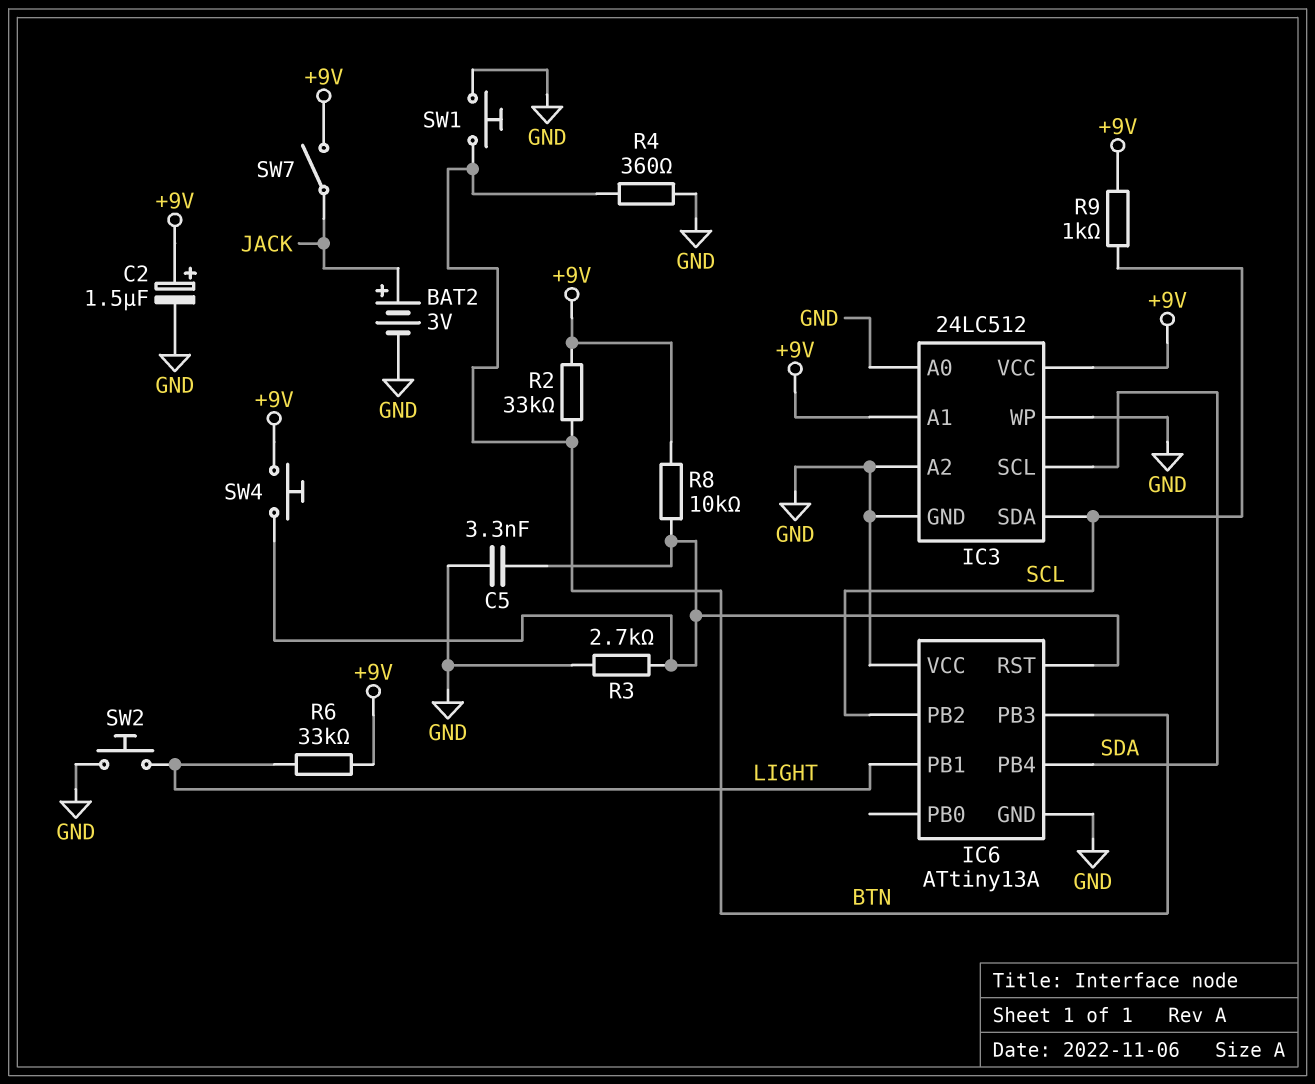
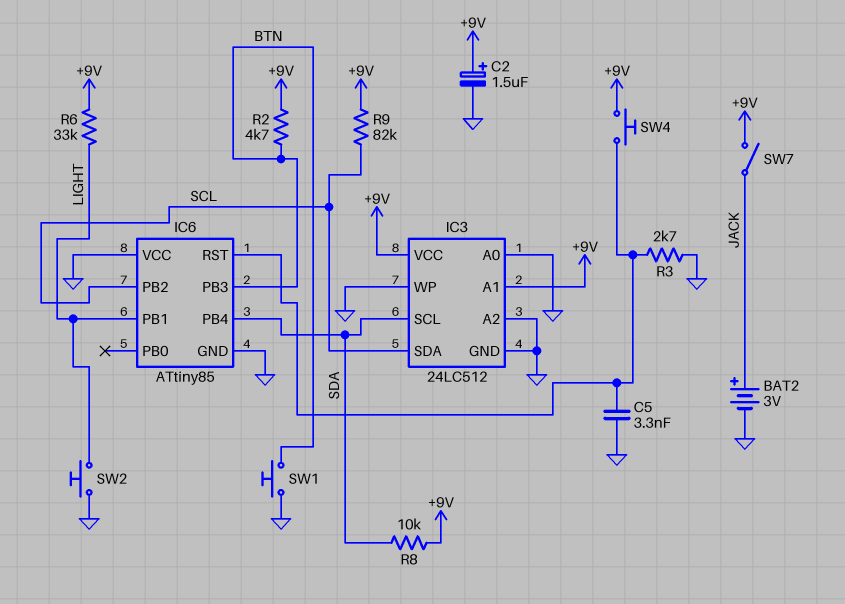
IC6: ATtiny13A -> ATtiny85
R2: 33k (+9V, BTN) -> 4.7k (+9V, BTN)
R4: 360 (BTN, GND) -> none
R8: 10k (+9V, IC6/RST) -> 10k (+9V, SDA)
R9: 1k (+9V, SCL) -> 82k (+9V, SCL)

